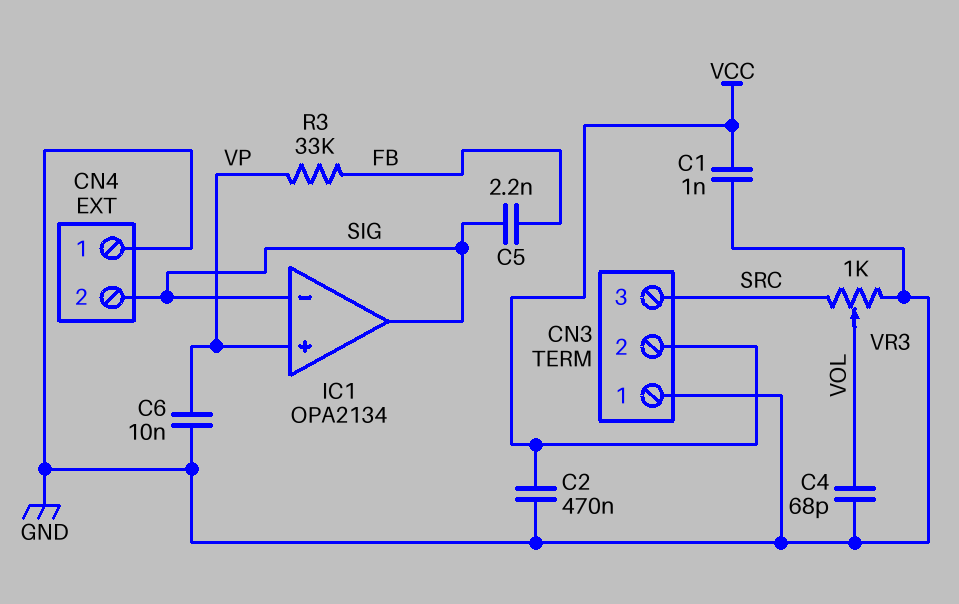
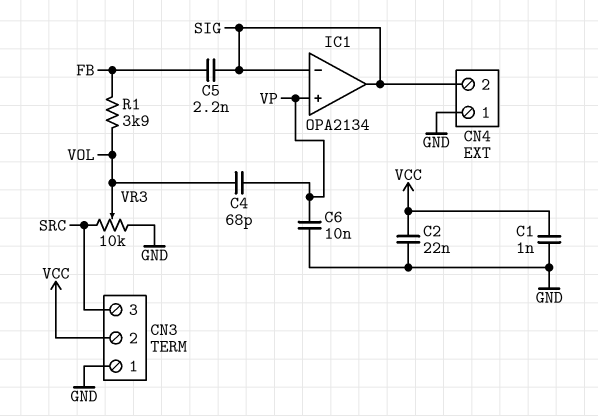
C2: 470nF (GND, VCC) -> 22nF (GND, VCC)
C4: 68pF (GND, VOL) -> 68pF (VOL, VP)
R1: none -> 3.9k (FB, VOL)
R3: 33k (FB, VP) -> none
VR3: 1k (GND, SRC, wiper VOL) -> 10k (GND, SRC, wiper VOL)

